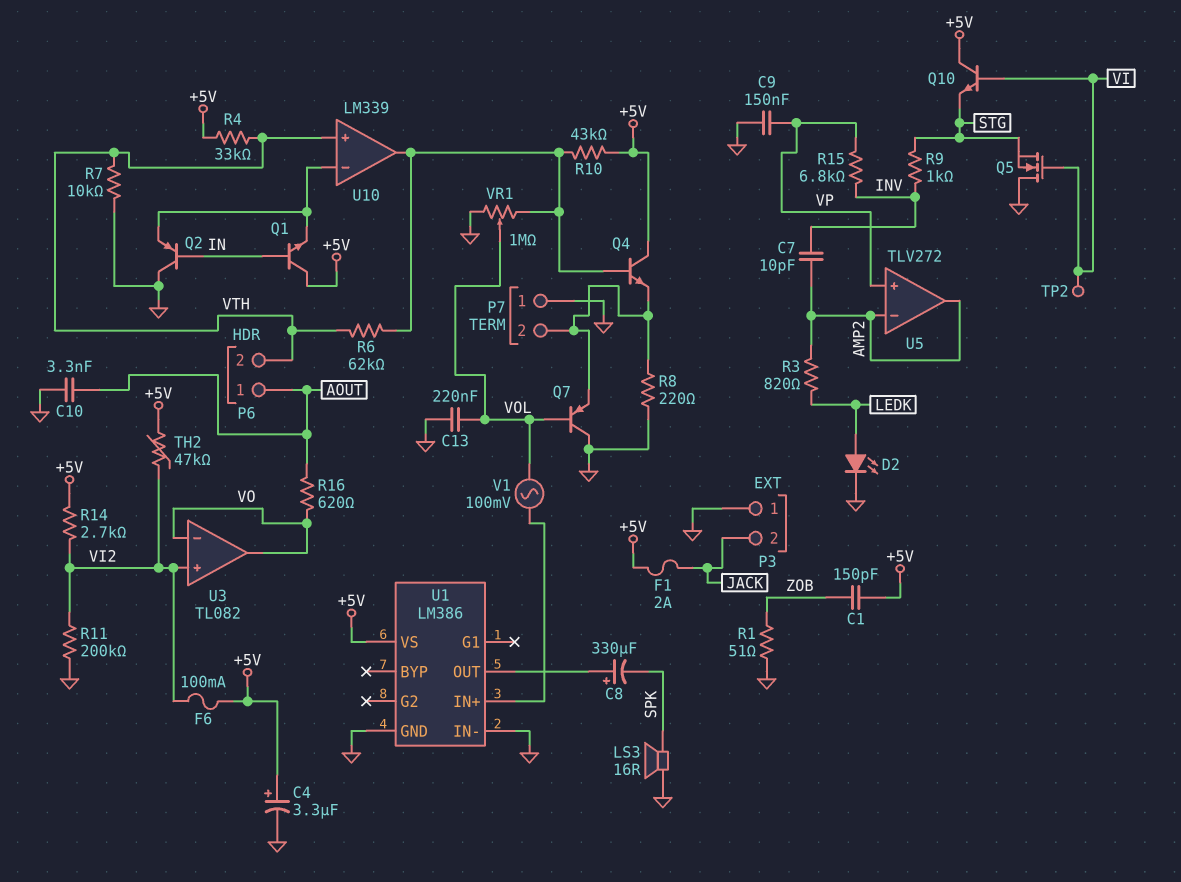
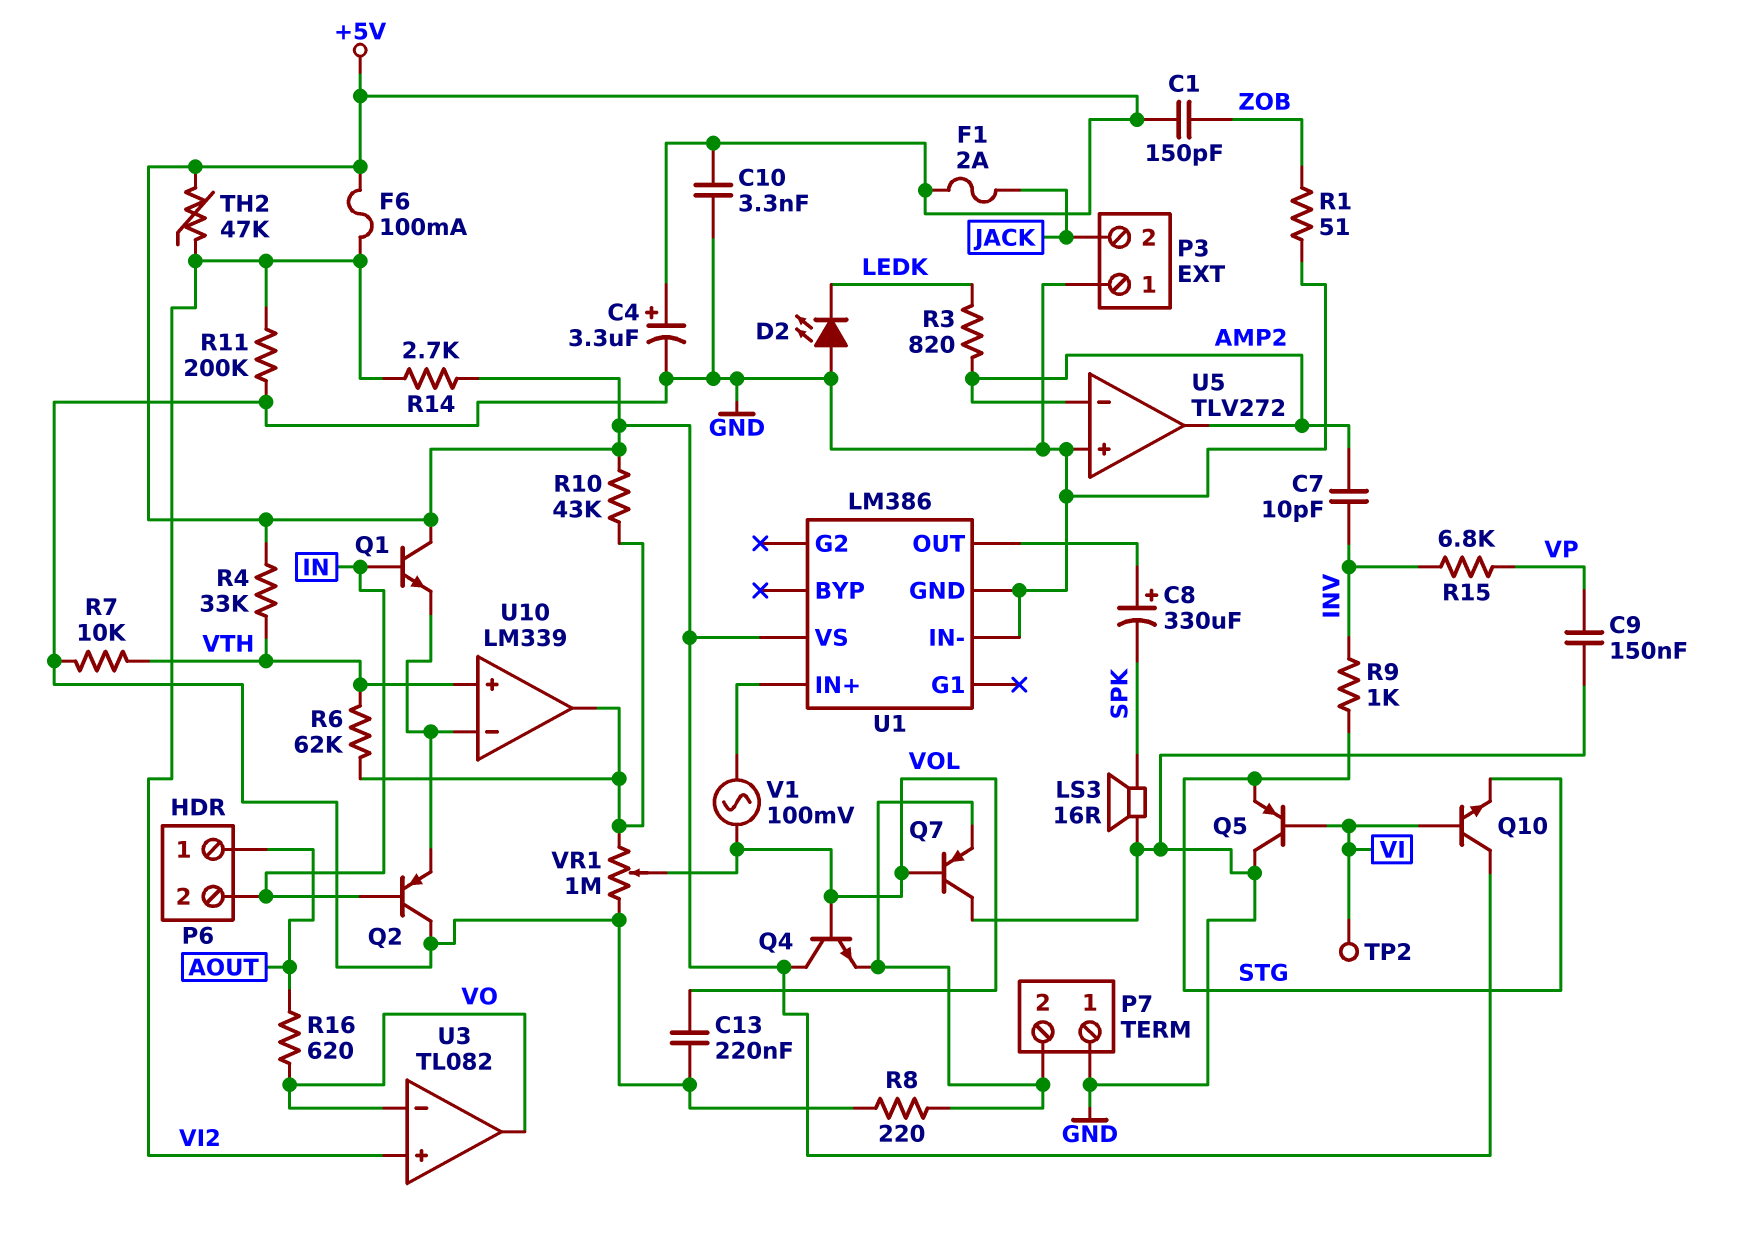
C10: 3.3nF (AOUT, GND) -> 3.3nF (+5V, GND)
D2: LED (A LEDK, K GND) -> LED (A GND, K LEDK)
P6 pin 2: VTH -> IN
Q4: NPN (B U10/out, C +5V, E P7/2) -> NPN (B VOL, C +5V, E P7/2)
Q5: NMOS (G VI, D GND, S STG) -> PNP (B VI, C GND, E STG)
U5 pin in+: VP -> GND

